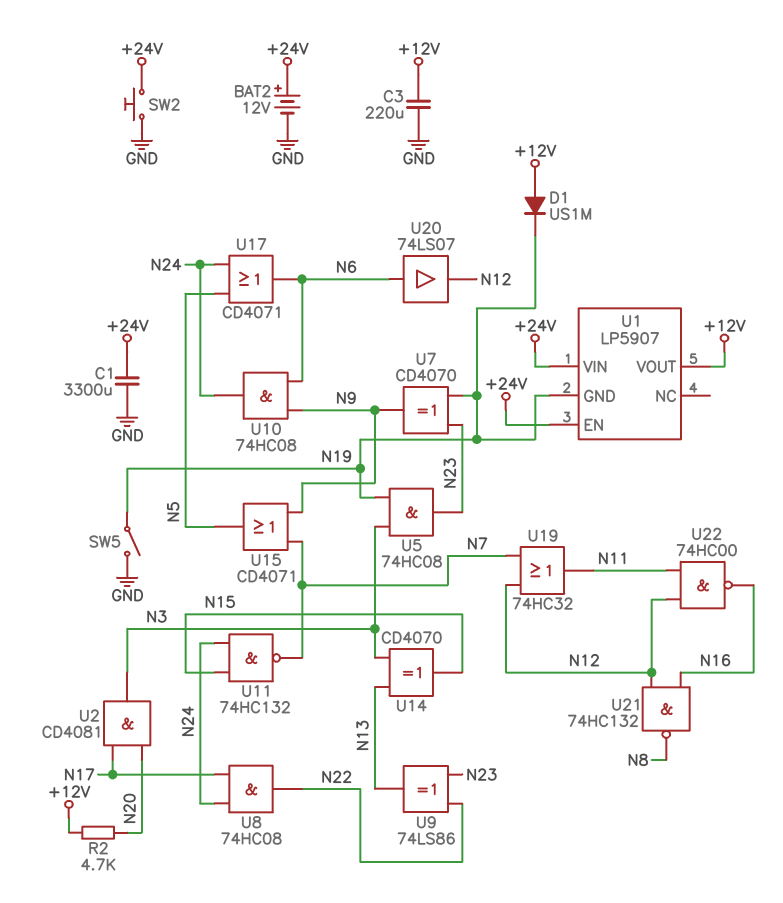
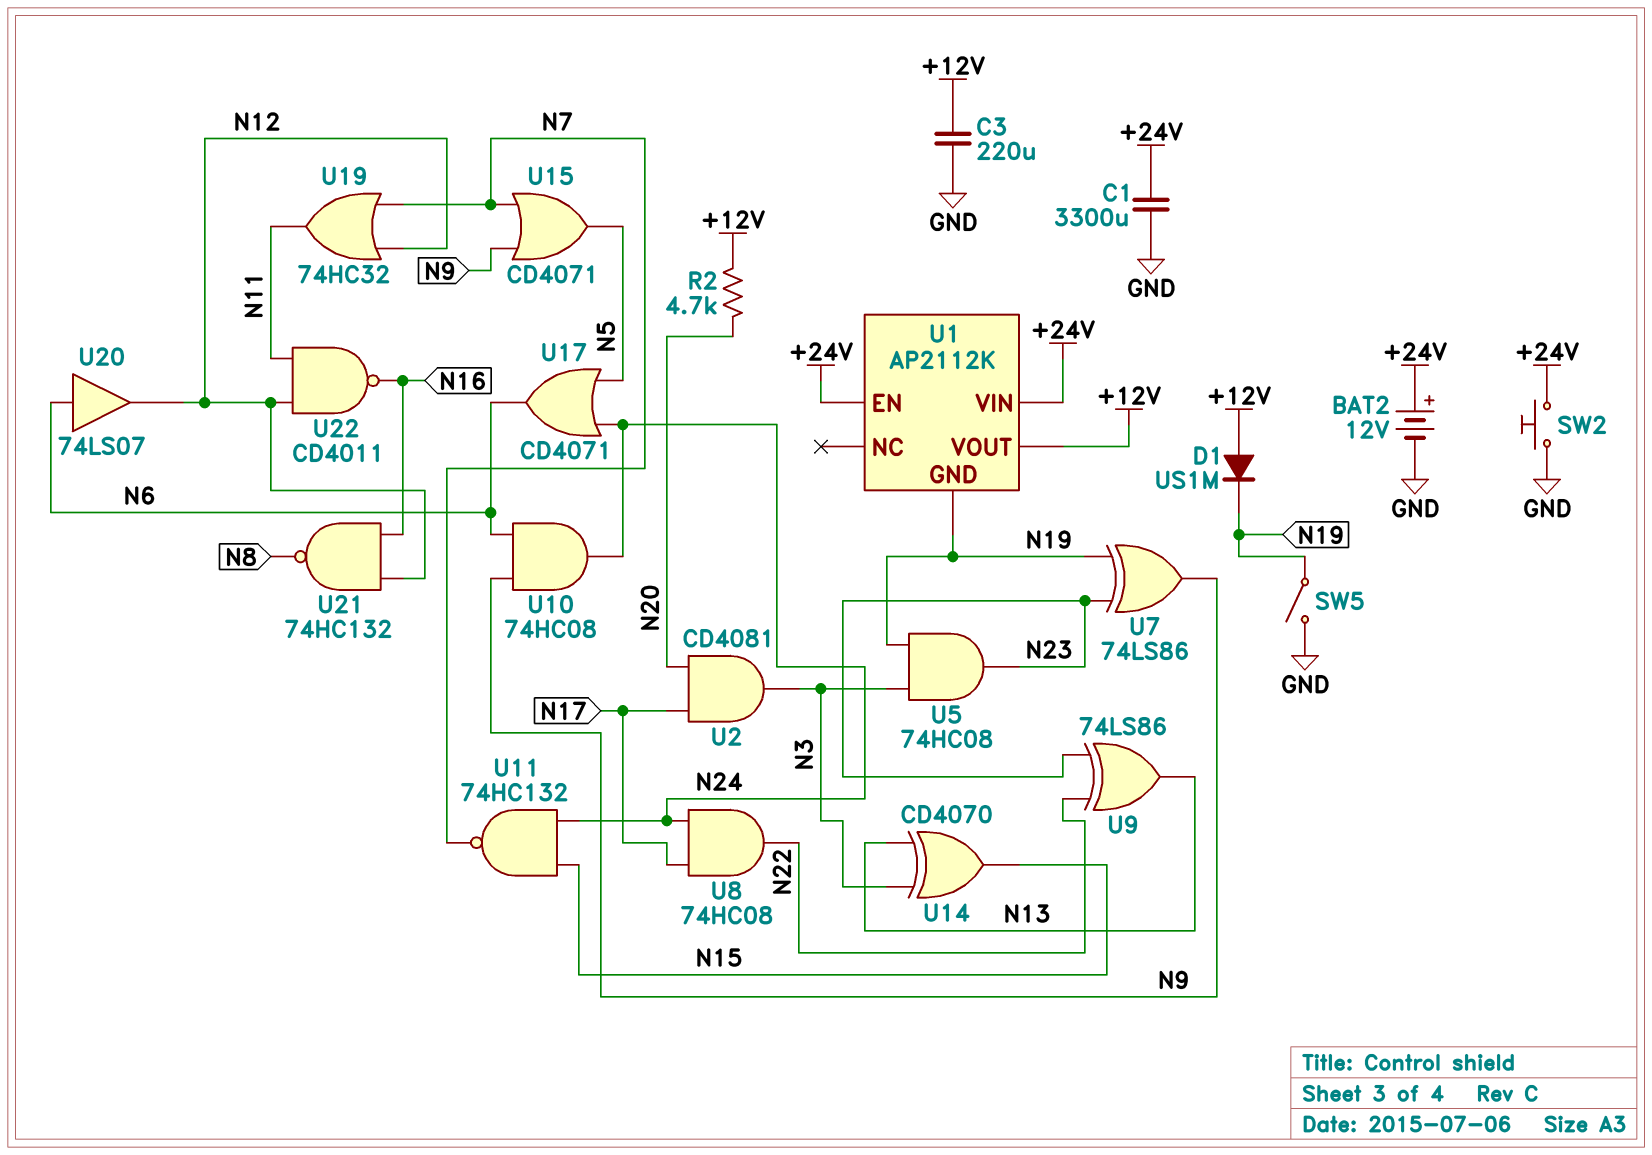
U1: LP5907 -> AP2112K
U7: XOR CD4070 (in N19, in N23, out N9) -> XOR 74LS86 (in N19, in N23, out N9)
U22: NAND 74HC00 (in N11, in N12, out N16) -> NAND CD4011 (in N11, in N12, out N16)

